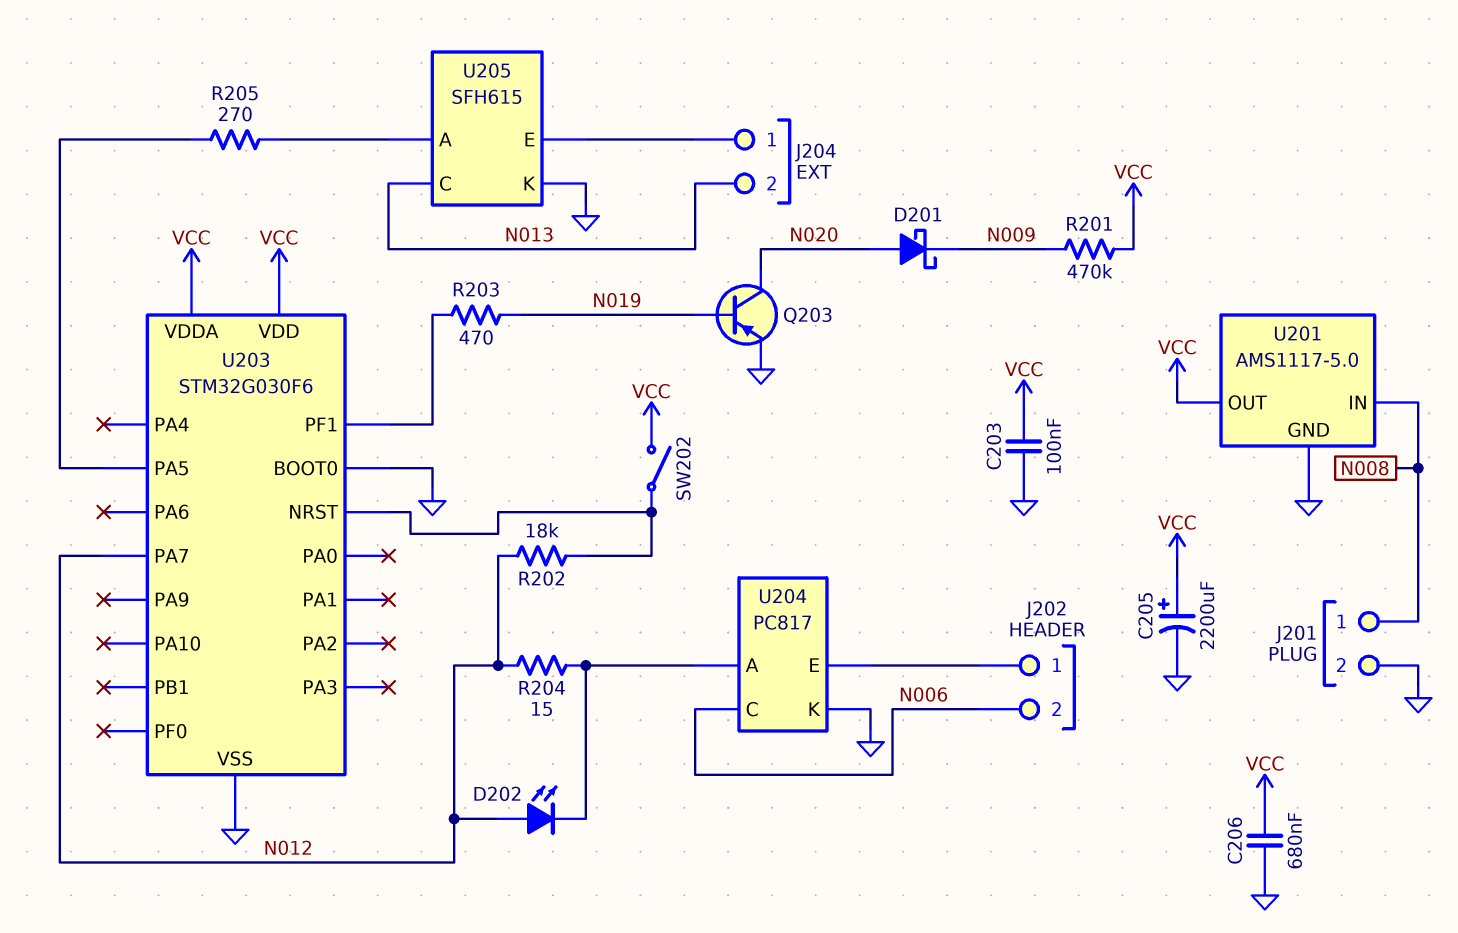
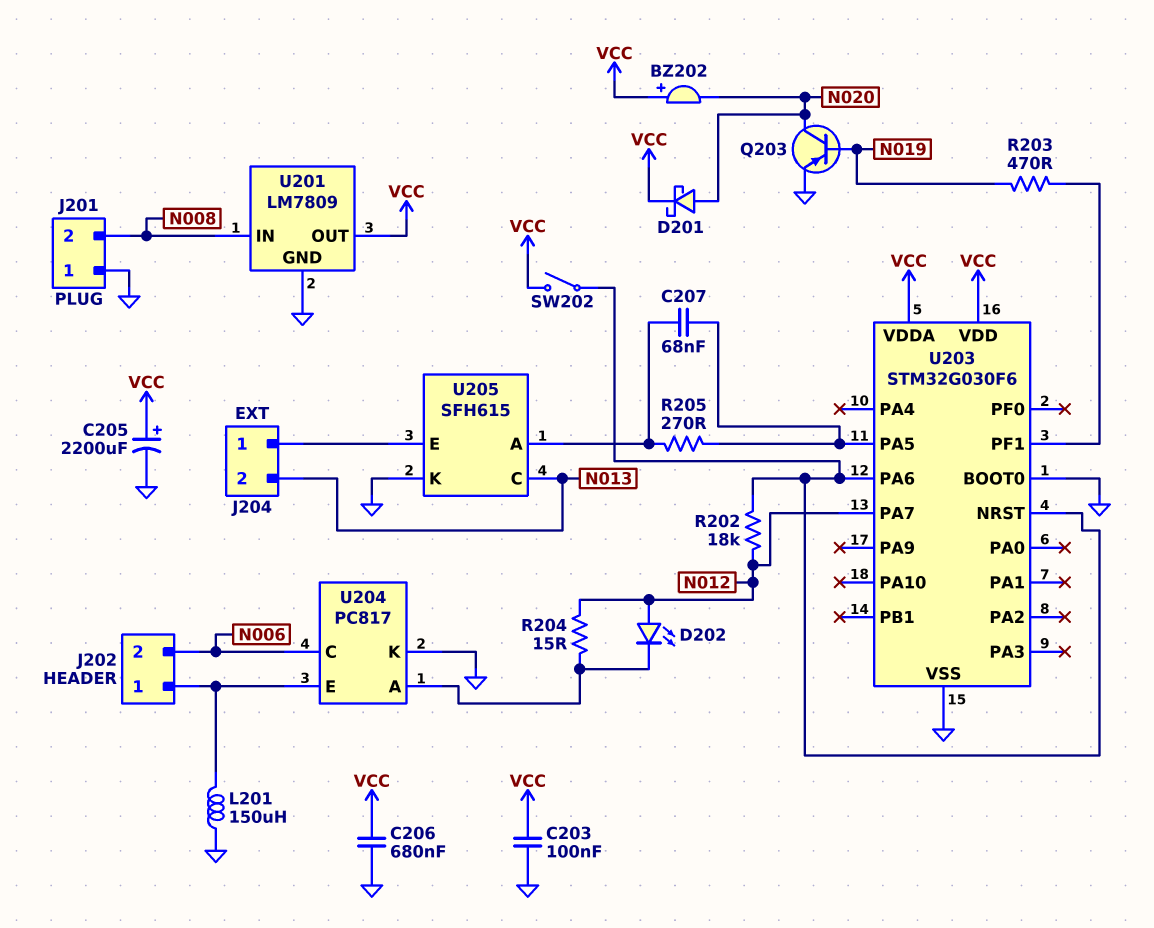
BZ202: none -> buzzer (plus VCC, minus N020)
C207: none -> 68nF (U203/PA5, U205/A)
D201: schottky (A N020, K N009) -> schottky (A N020, K VCC)
J201 pin 1: N008 -> GND
J201 pin 2: GND -> N008
L201: none -> 150uH (GND, J202/1)
R201: 470k (N009, VCC) -> none
U201: AMS1117-5.0 -> LM7809
U203 pin PA6: none -> U203/NRST

